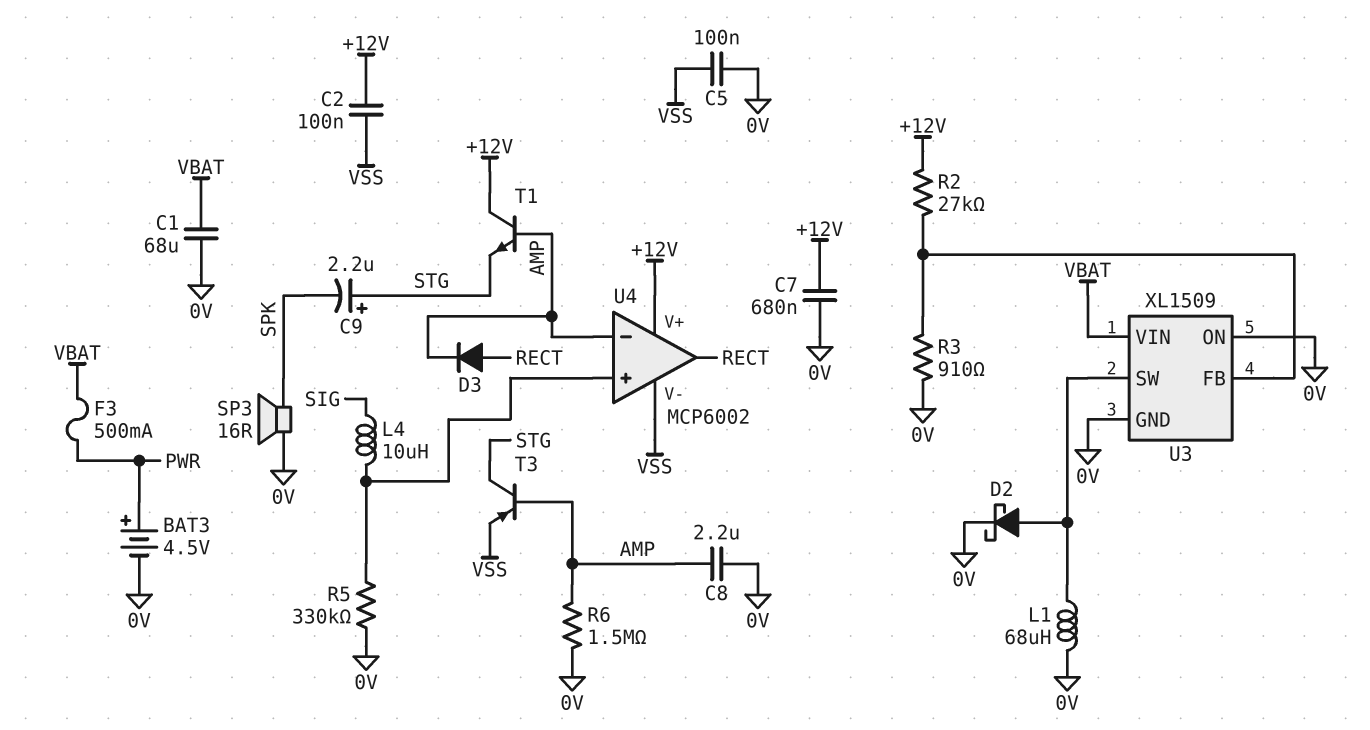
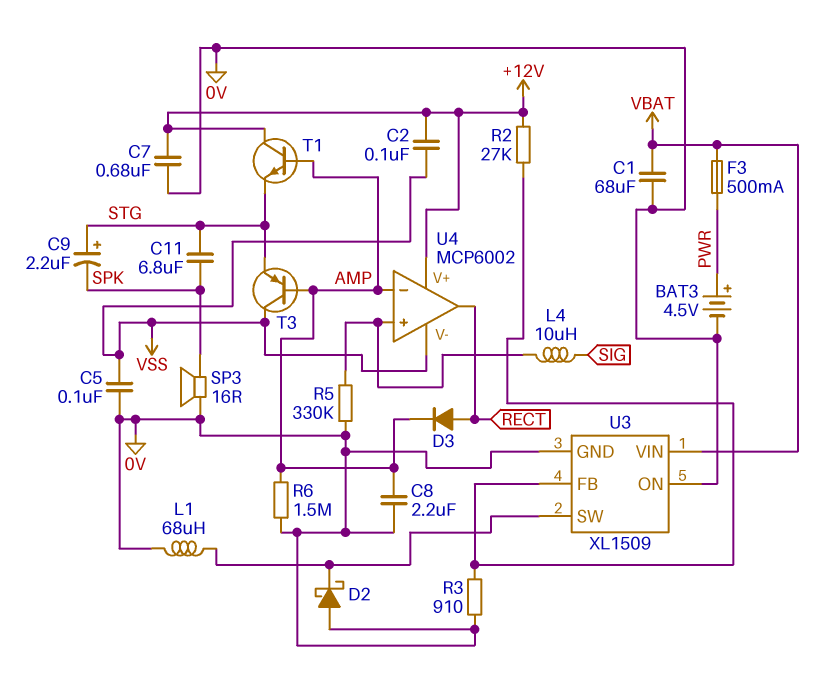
C11: none -> 6.8uF (SPK, STG)
D2: schottky (A U3/SW, K 0V) -> schottky (A 0V, K U3/SW)
T3: PNP (B AMP, C STG, E VSS) -> PNP (B AMP, C VSS, E STG)

